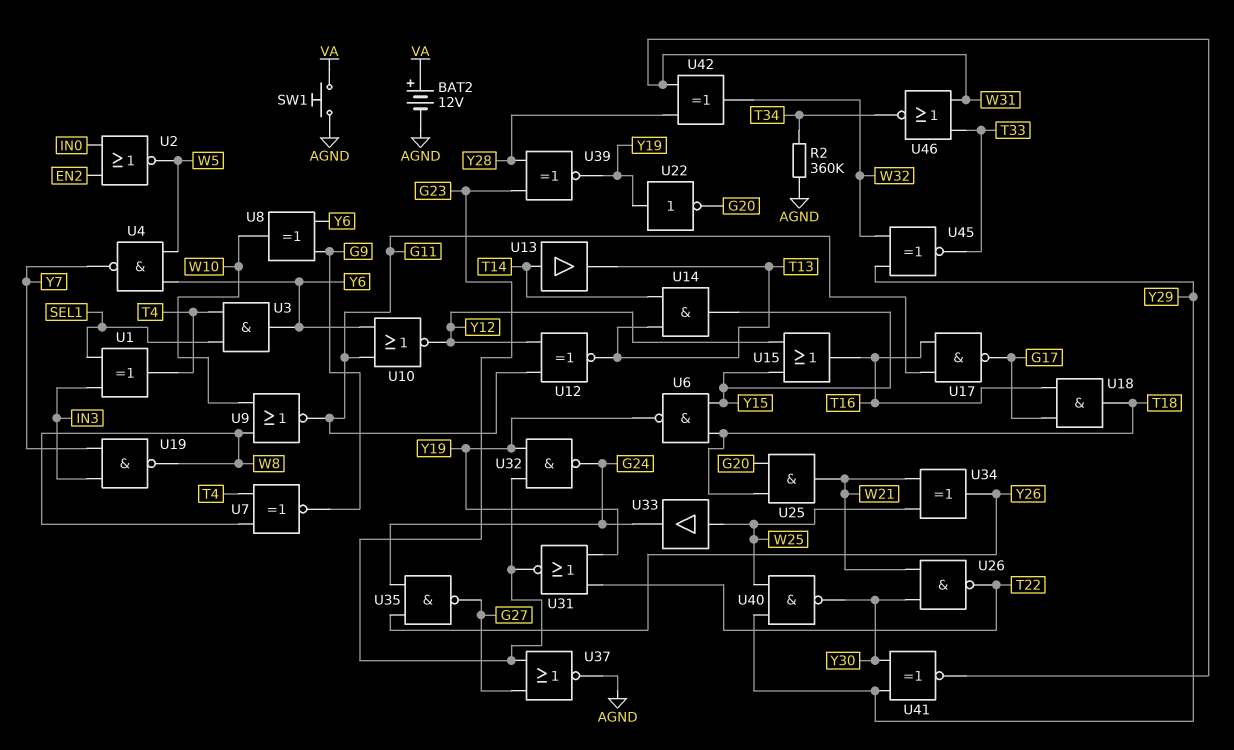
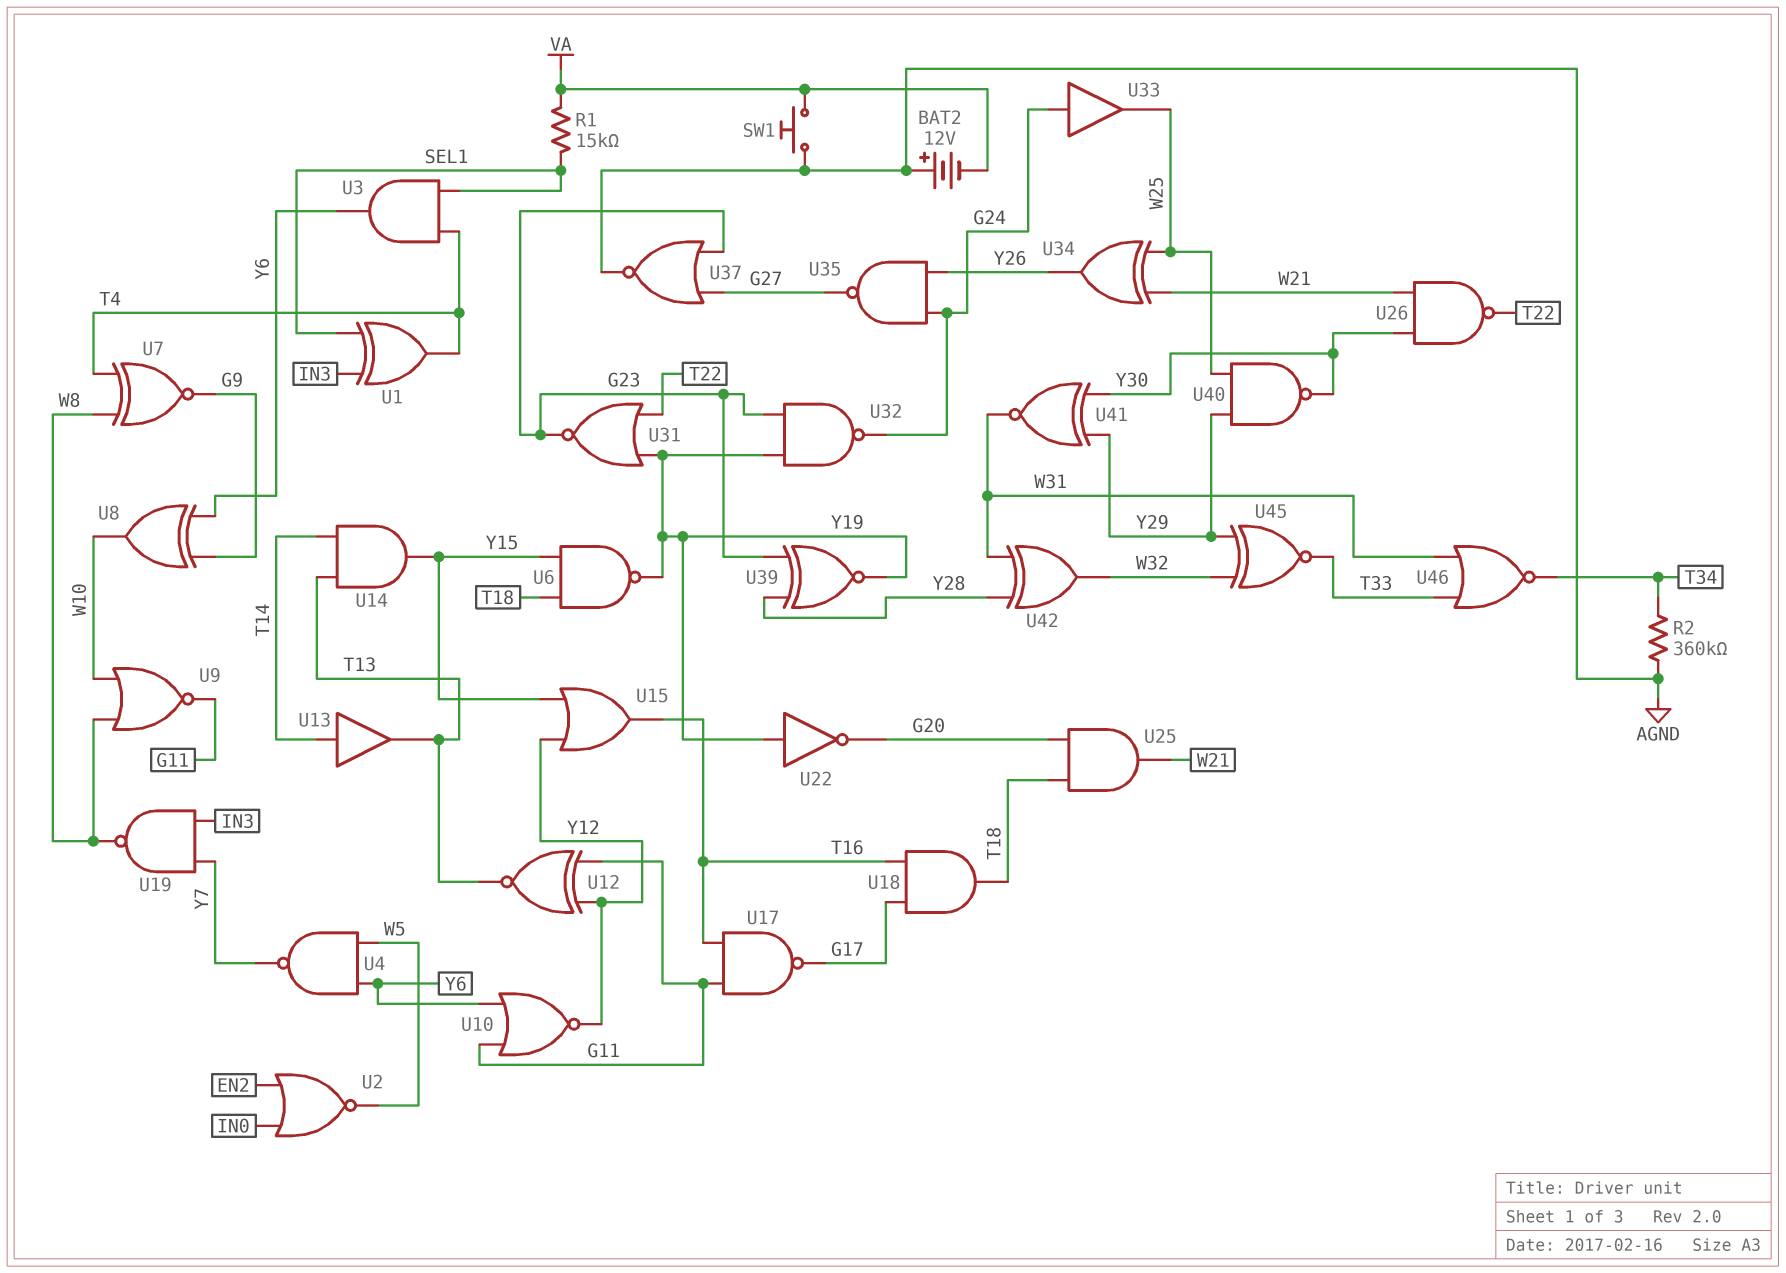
BAT2: 12V (plus VA, minus AGND) -> 12V (plus AGND, minus VA)
R1: none -> 15k (SEL1, VA)
U33: buffer (in W25, out G24) -> buffer (in G24, out W25)

